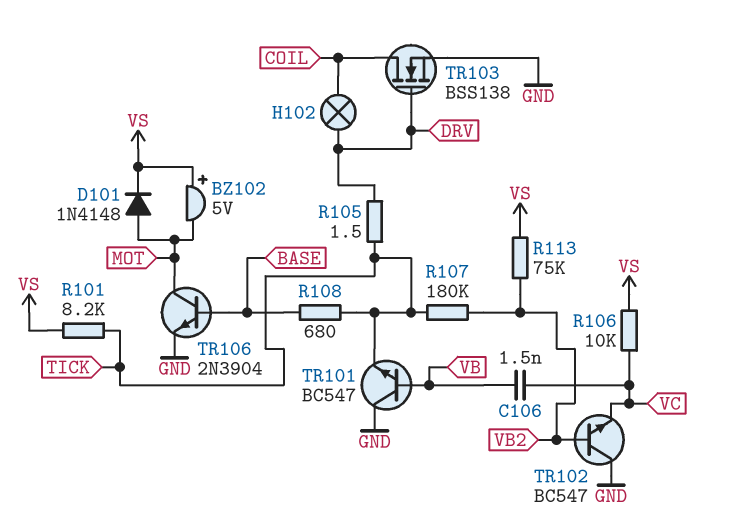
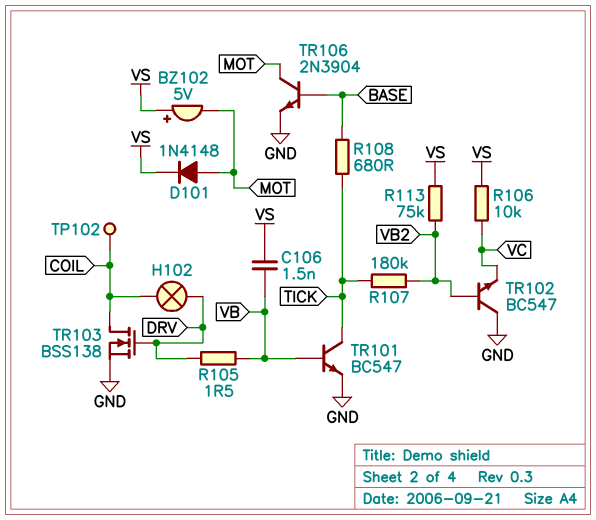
C106: 1.5nF (VB, VC) -> 1.5nF (VB, VS)
R101: 8.2k (TICK, VS) -> none
R105: 1.5 (DRV, TICK) -> 1.5 (DRV, VB)
TP102: none -> test point (COIL)
TR101: NPN BC547 (B VB, C GND, E TICK) -> NPN BC547 (B VB, C TICK, E GND)

